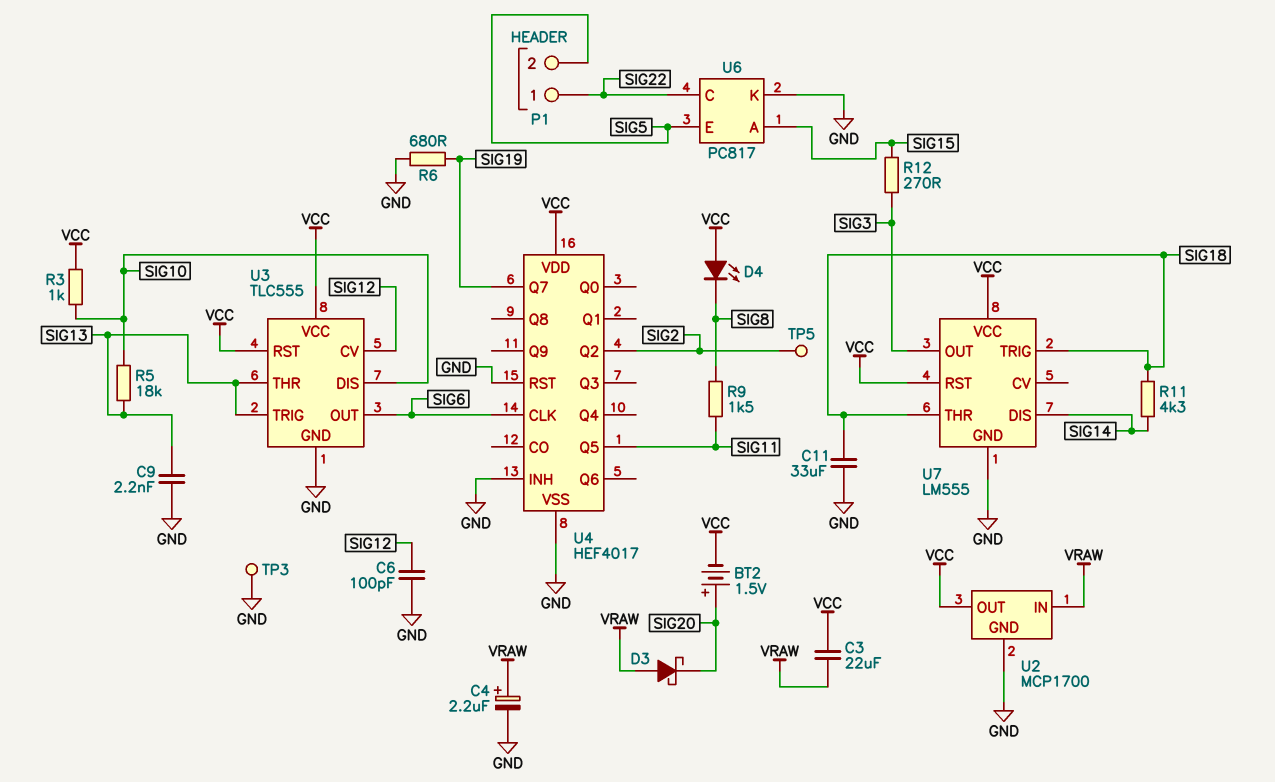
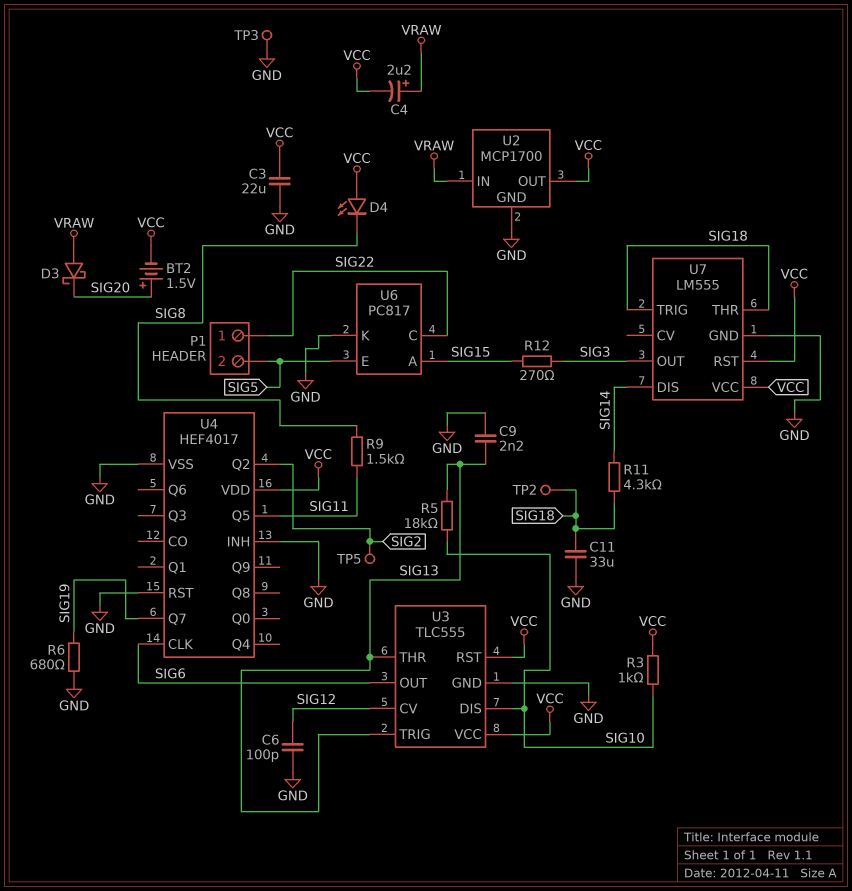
C3: 22uF (VCC, VRAW) -> 22uF (GND, VCC)
C4: 2.2uF (plus VRAW, minus GND) -> 2.2uF (plus VRAW, minus VCC)
TP2: none -> test point (SIG18)

